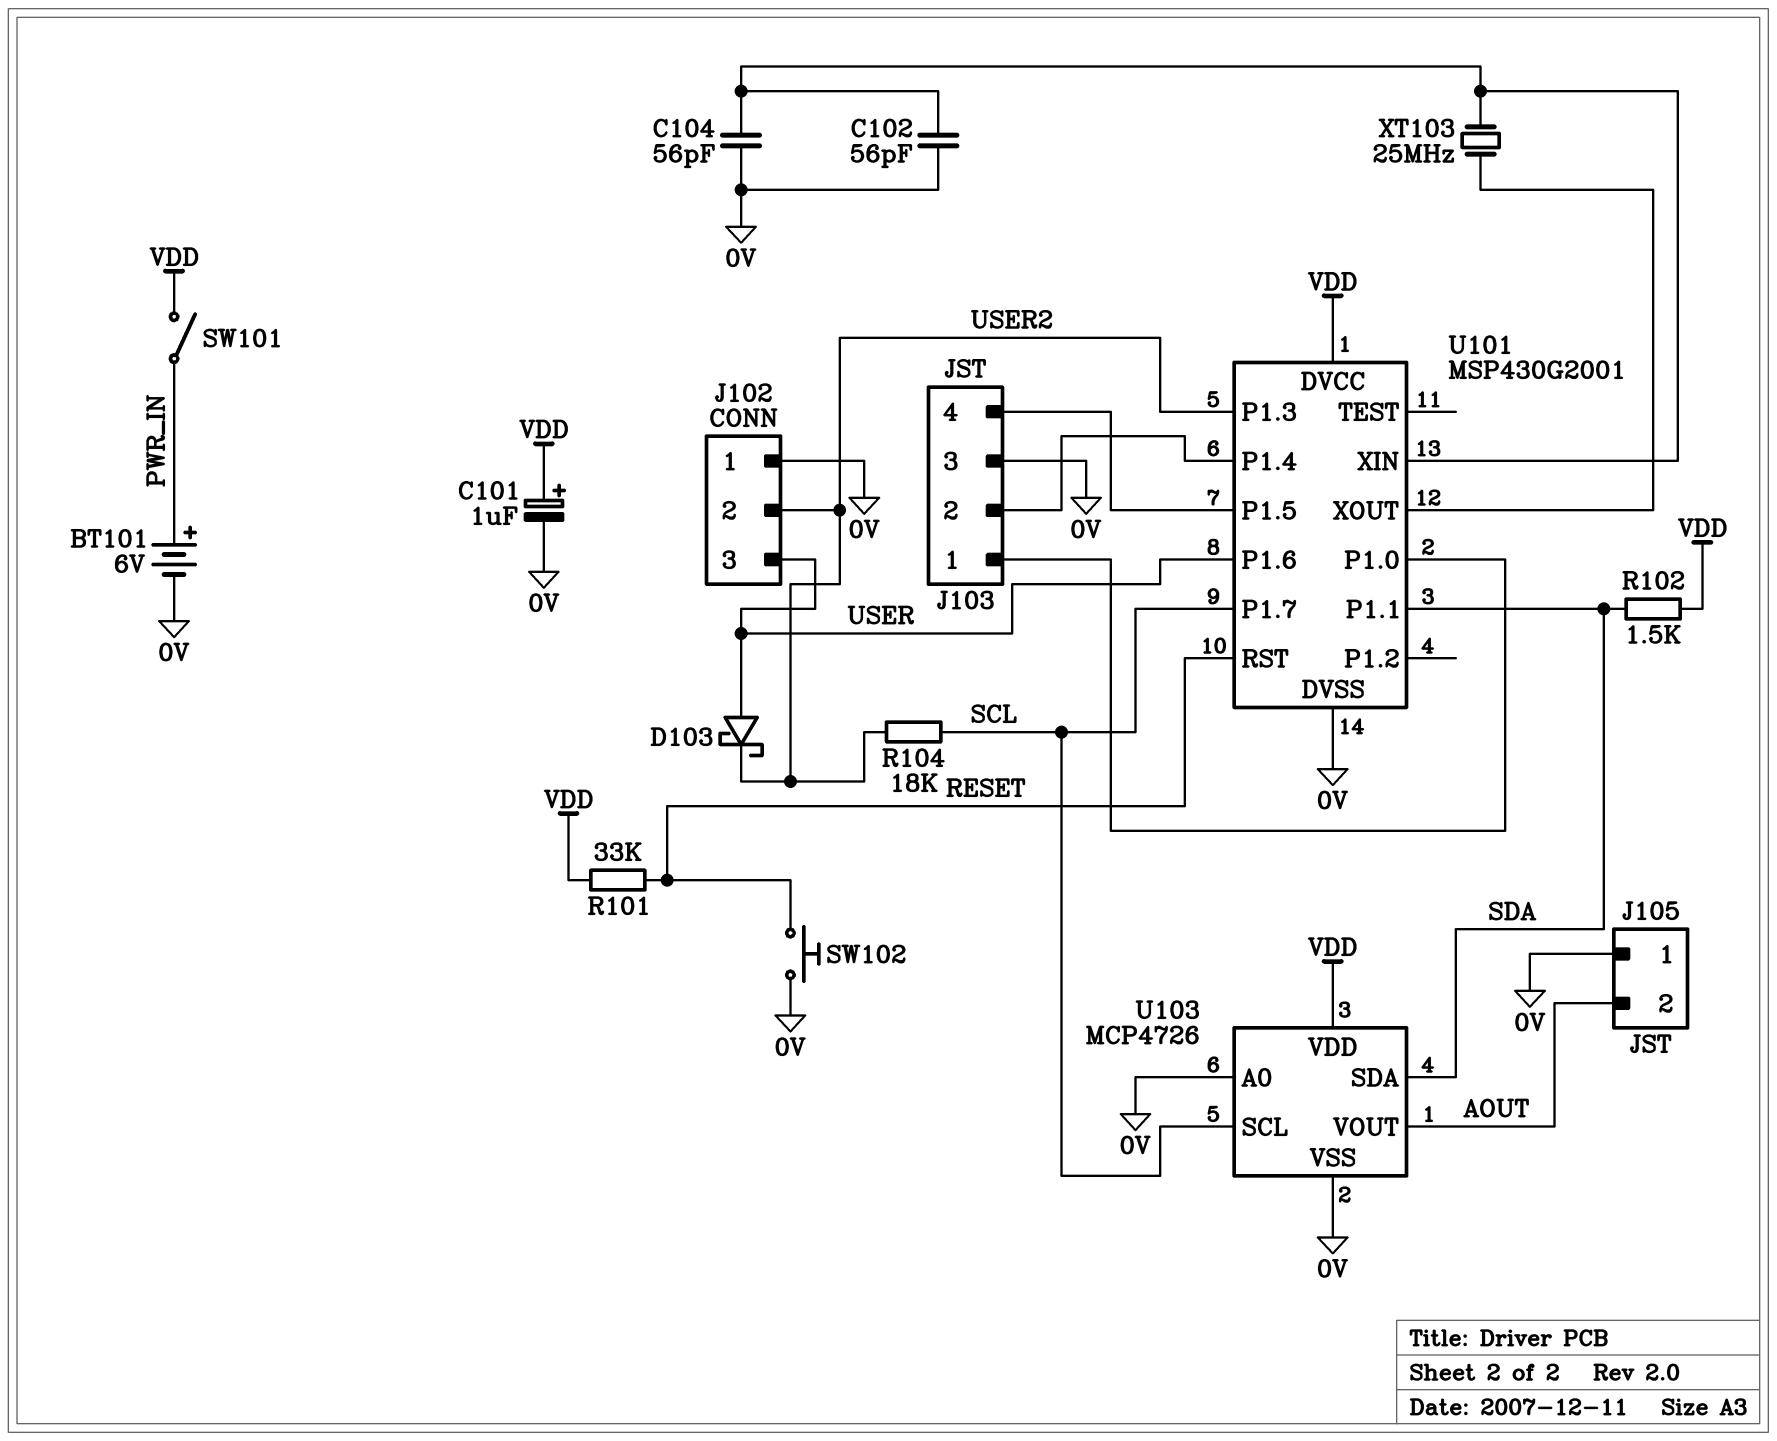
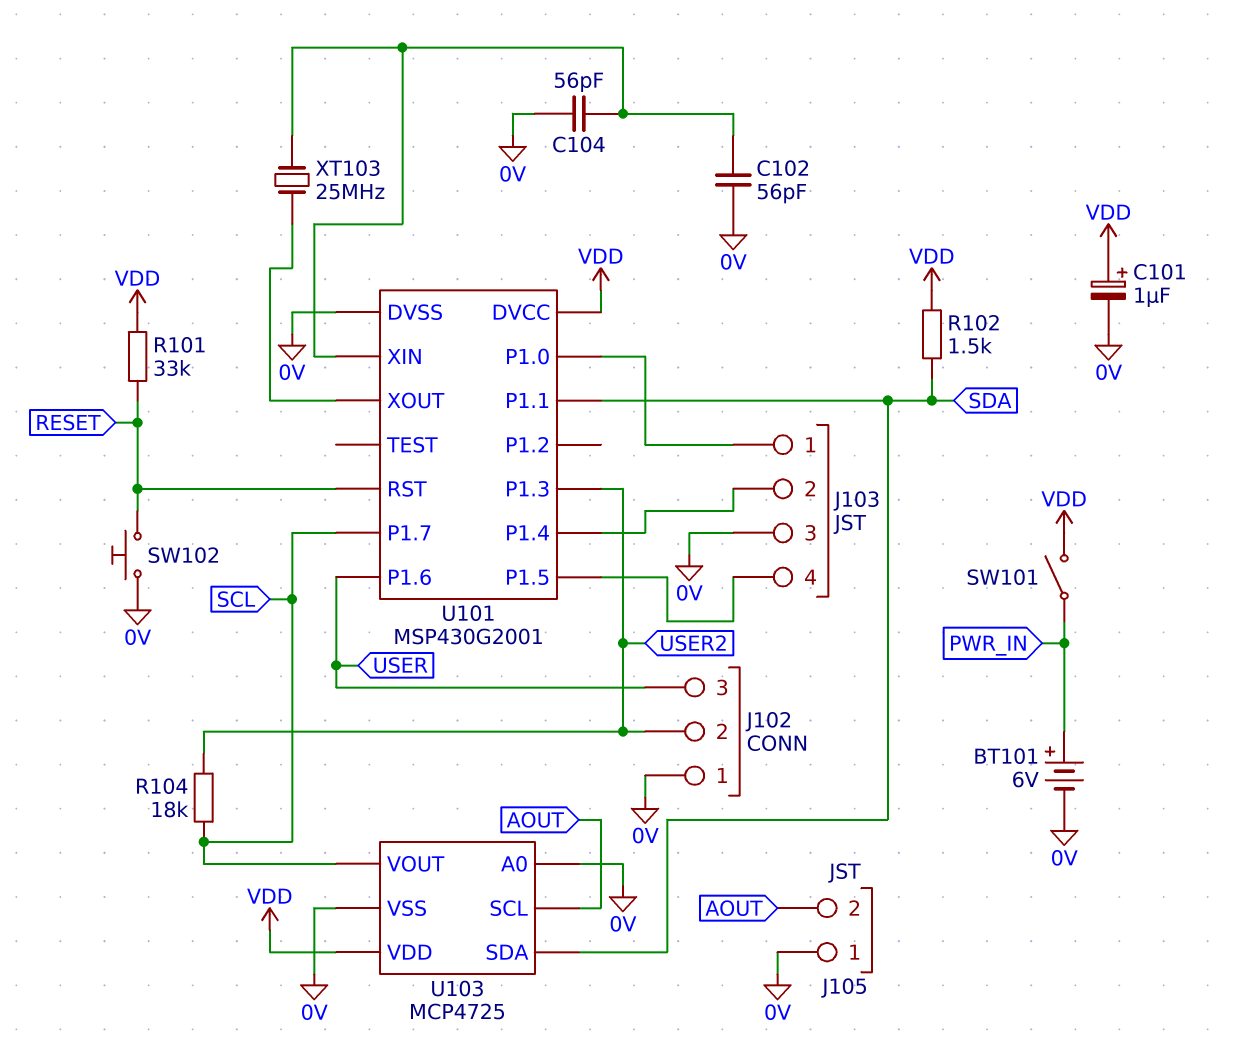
D103: schottky (A USER, K USER2) -> none
U103: MCP4726 -> MCP4725
U103 pin SCL: SCL -> AOUT
U103 pin VOUT: AOUT -> SCL

